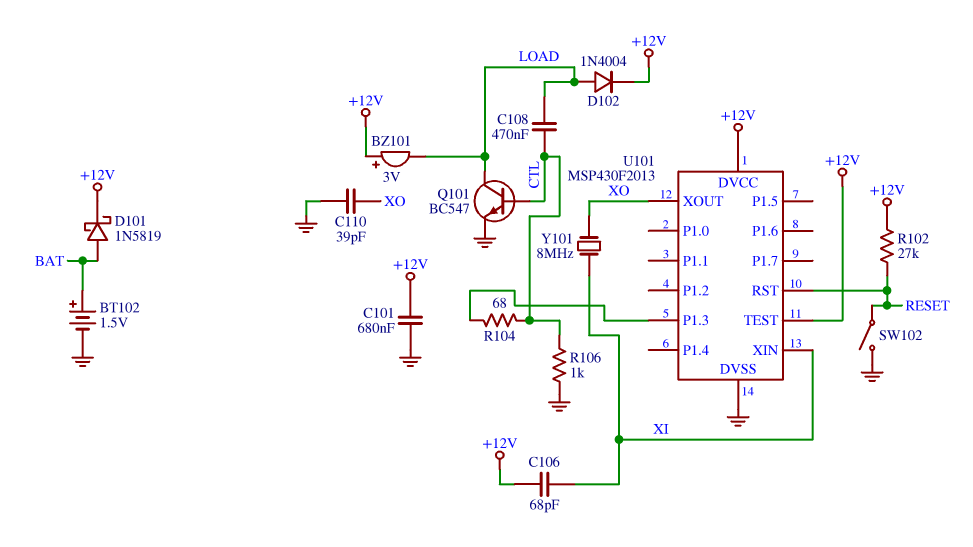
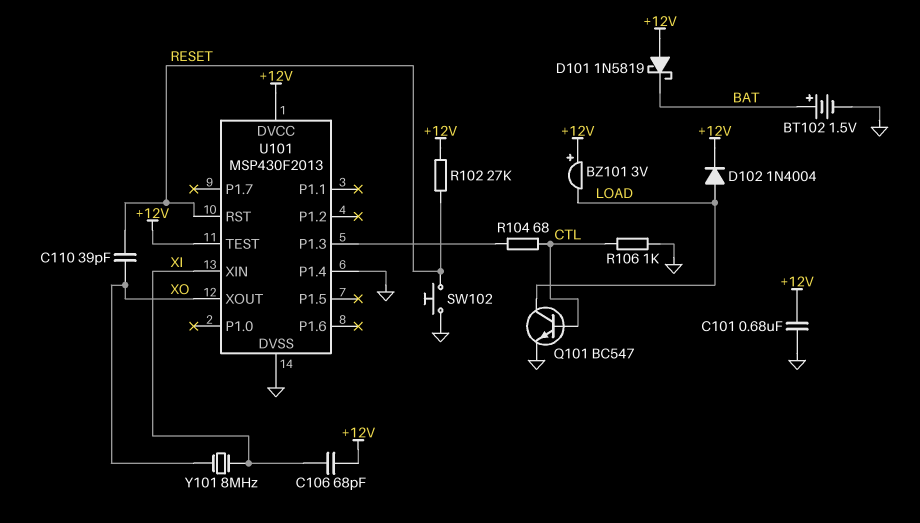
C108: 470nF (CTL, LOAD) -> none
C110: 39pF (GND, XO) -> 39pF (RESET, XO)
D101: schottky 1N5819 (A BAT, K +12V) -> schottky 1N5819 (A +12V, K BAT)
SW102: switch (GND, RESET) -> button (GND, RESET)
U101 pin P1.4: none -> GND

